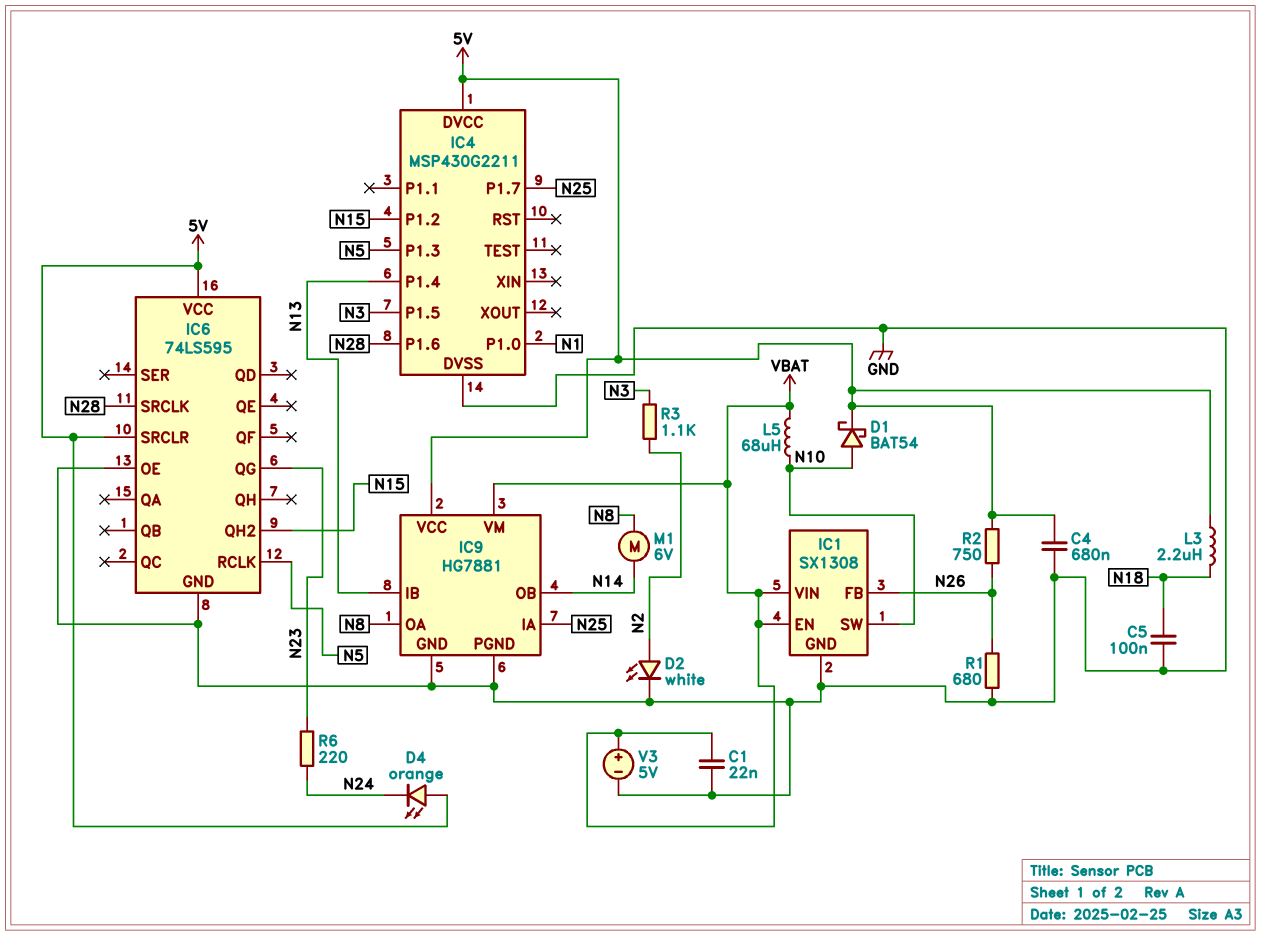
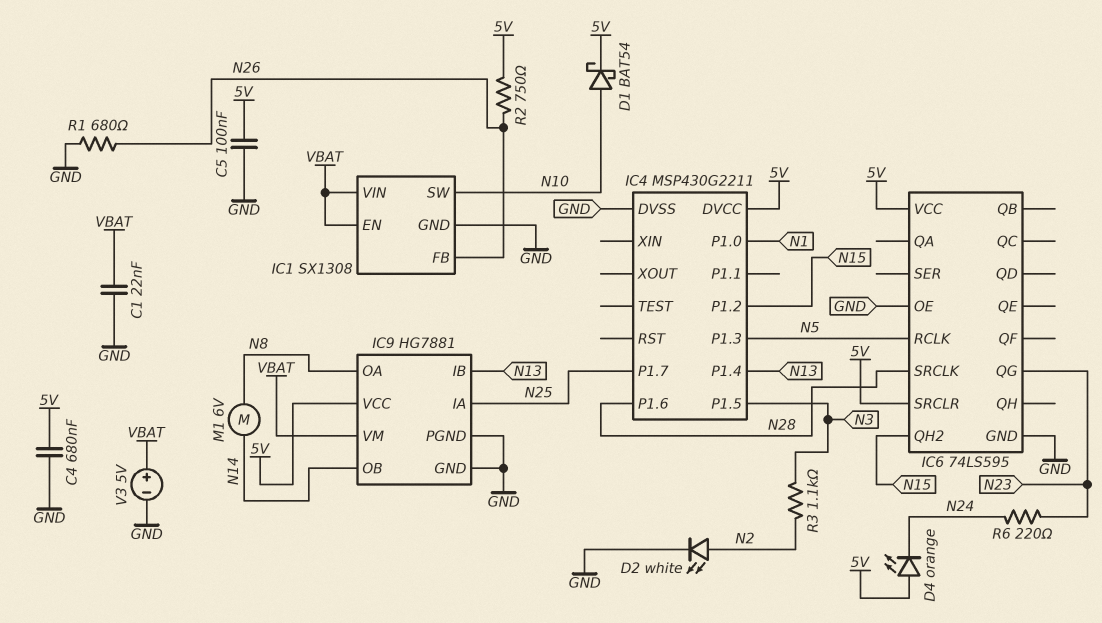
C5: 100nF (GND, N18) -> 100nF (5V, GND)
L3: 2.2uH (5V, N18) -> none
L5: 68uH (N10, VBAT) -> none

